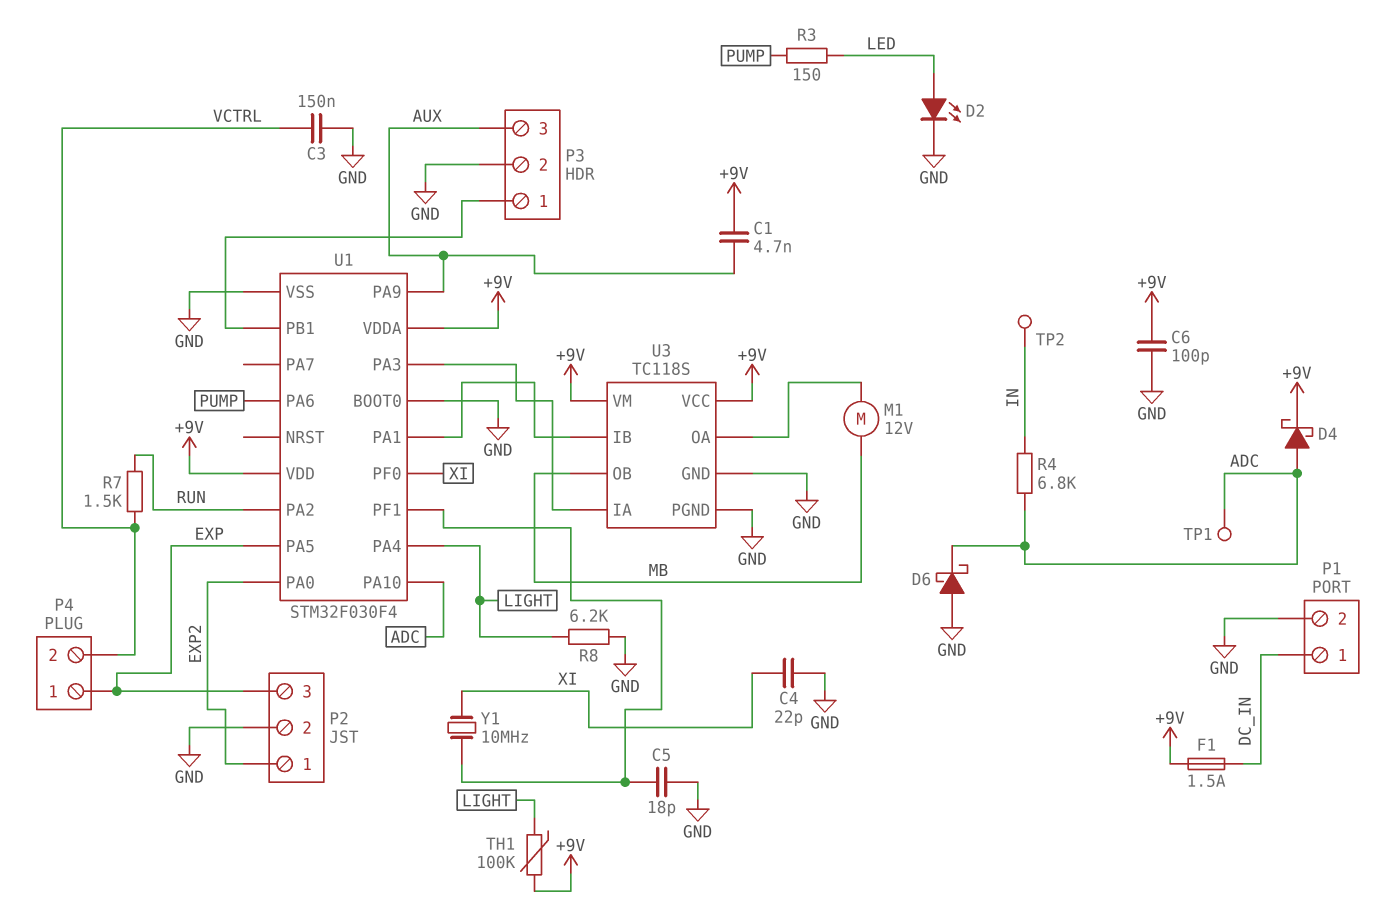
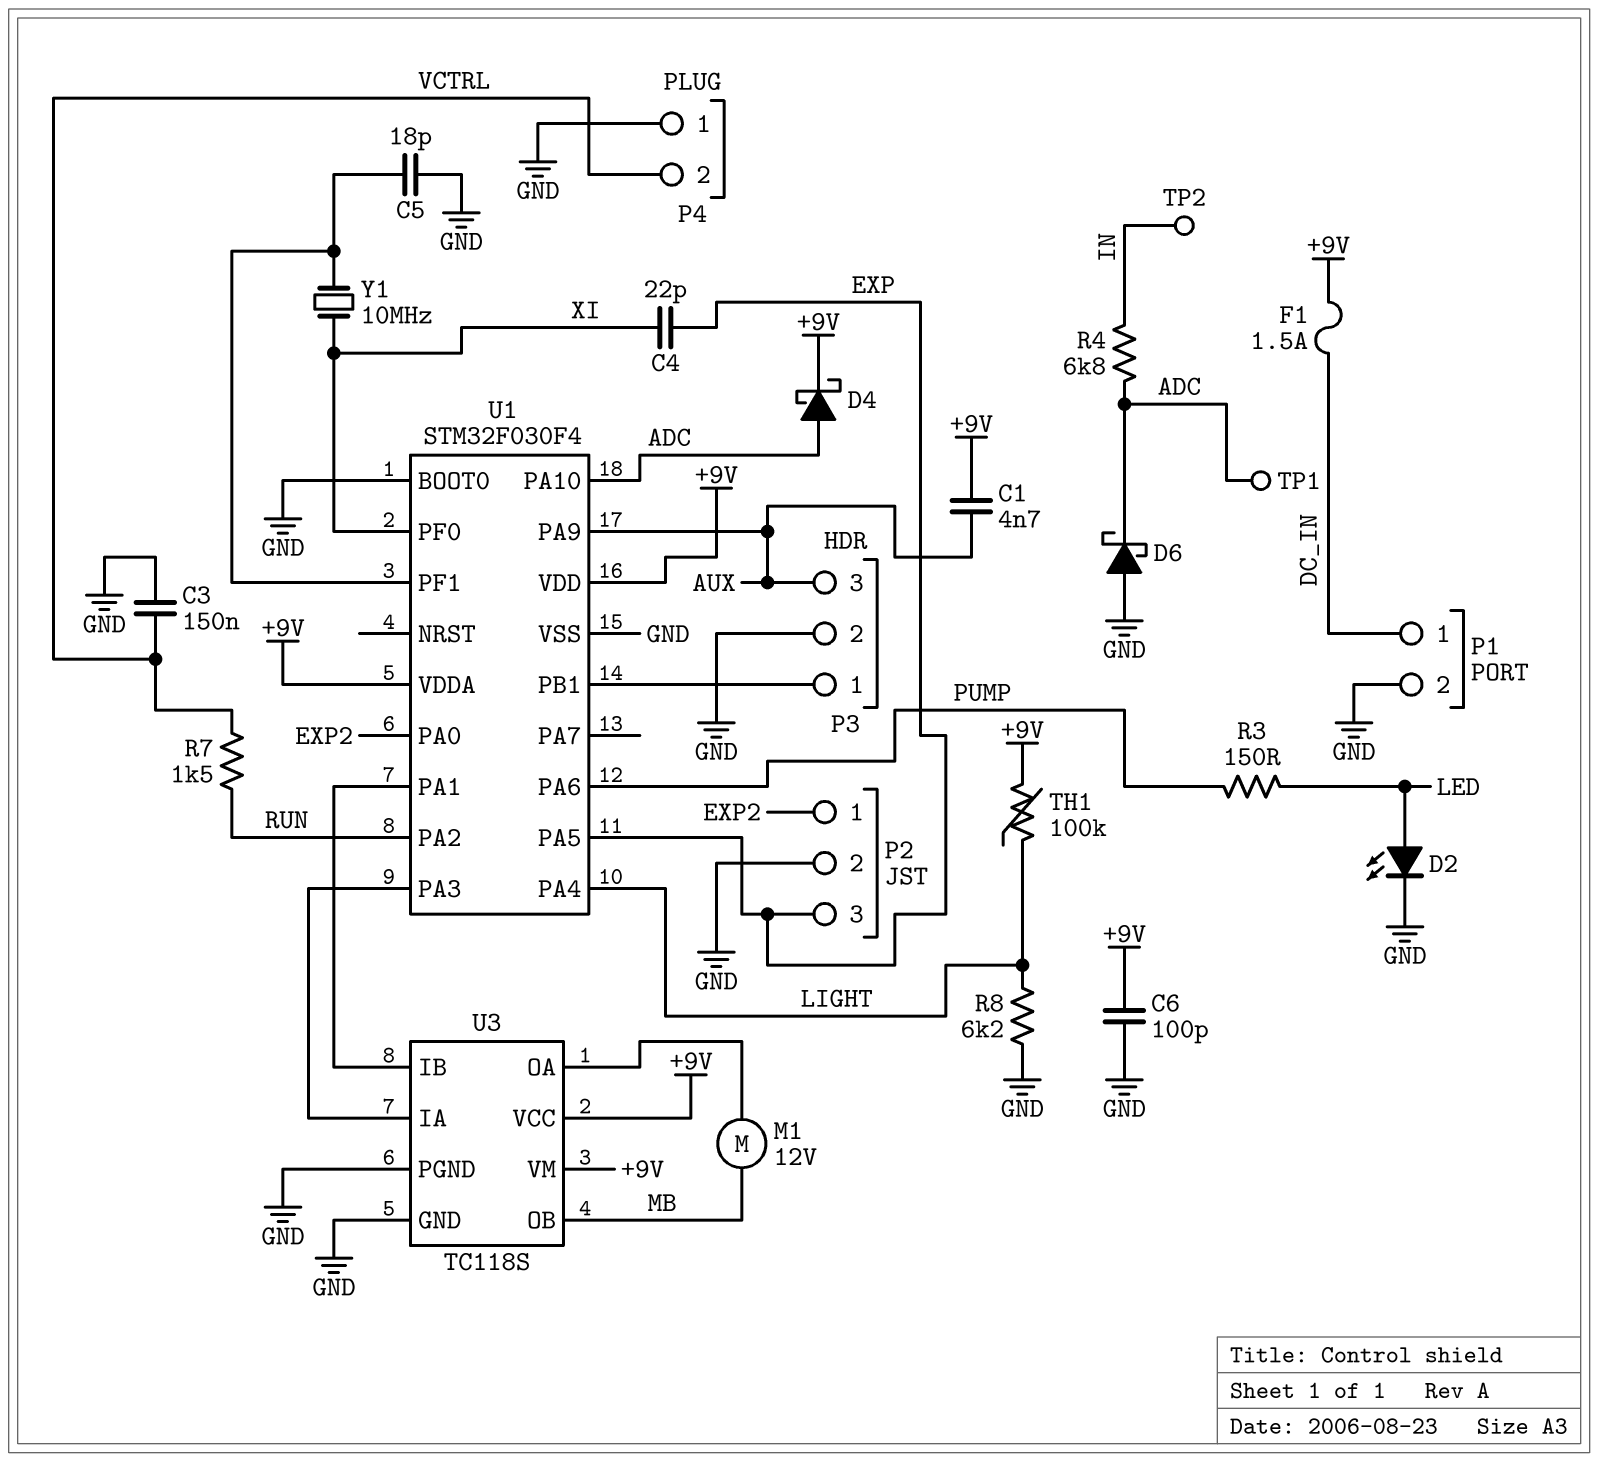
C4: 22pF (GND, XI) -> 22pF (EXP, XI)
P4 pin 1: EXP -> GND

